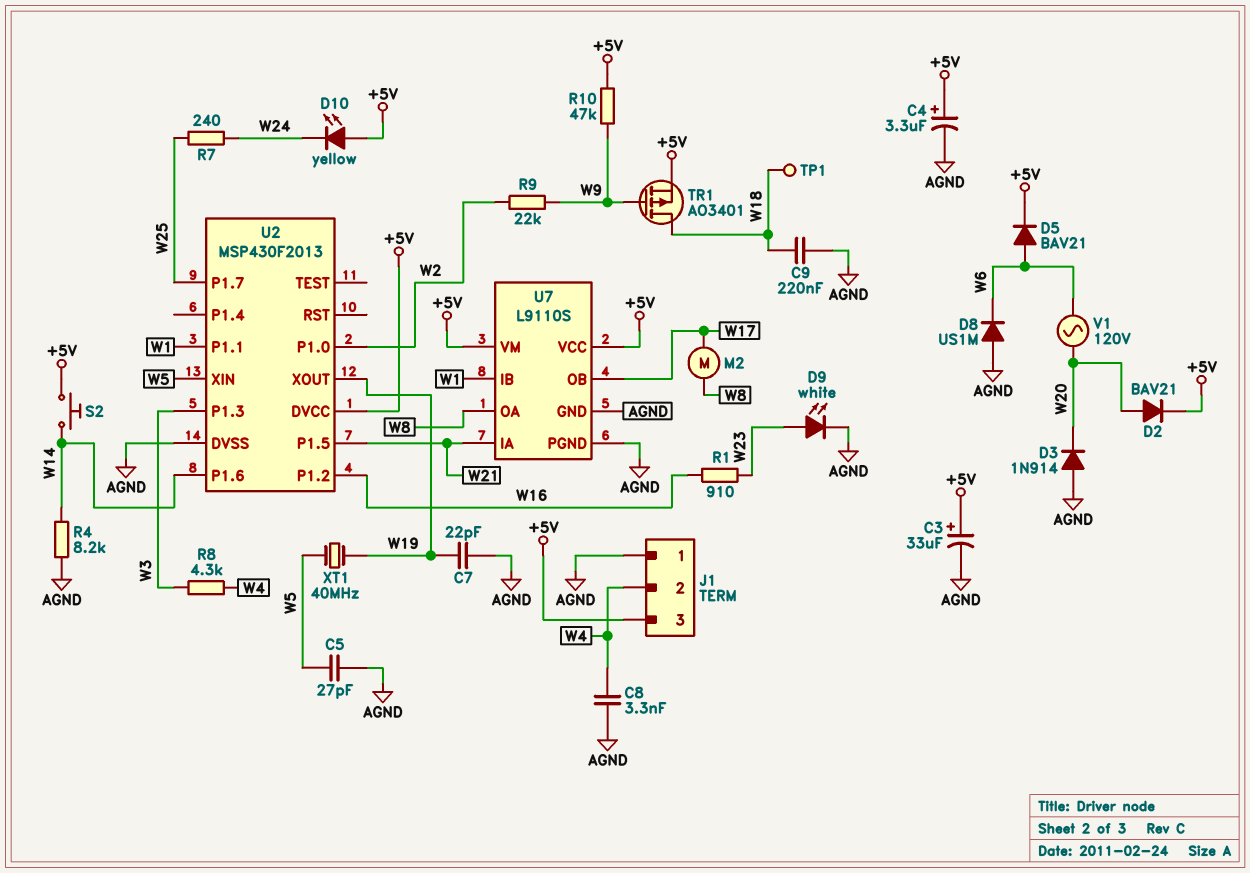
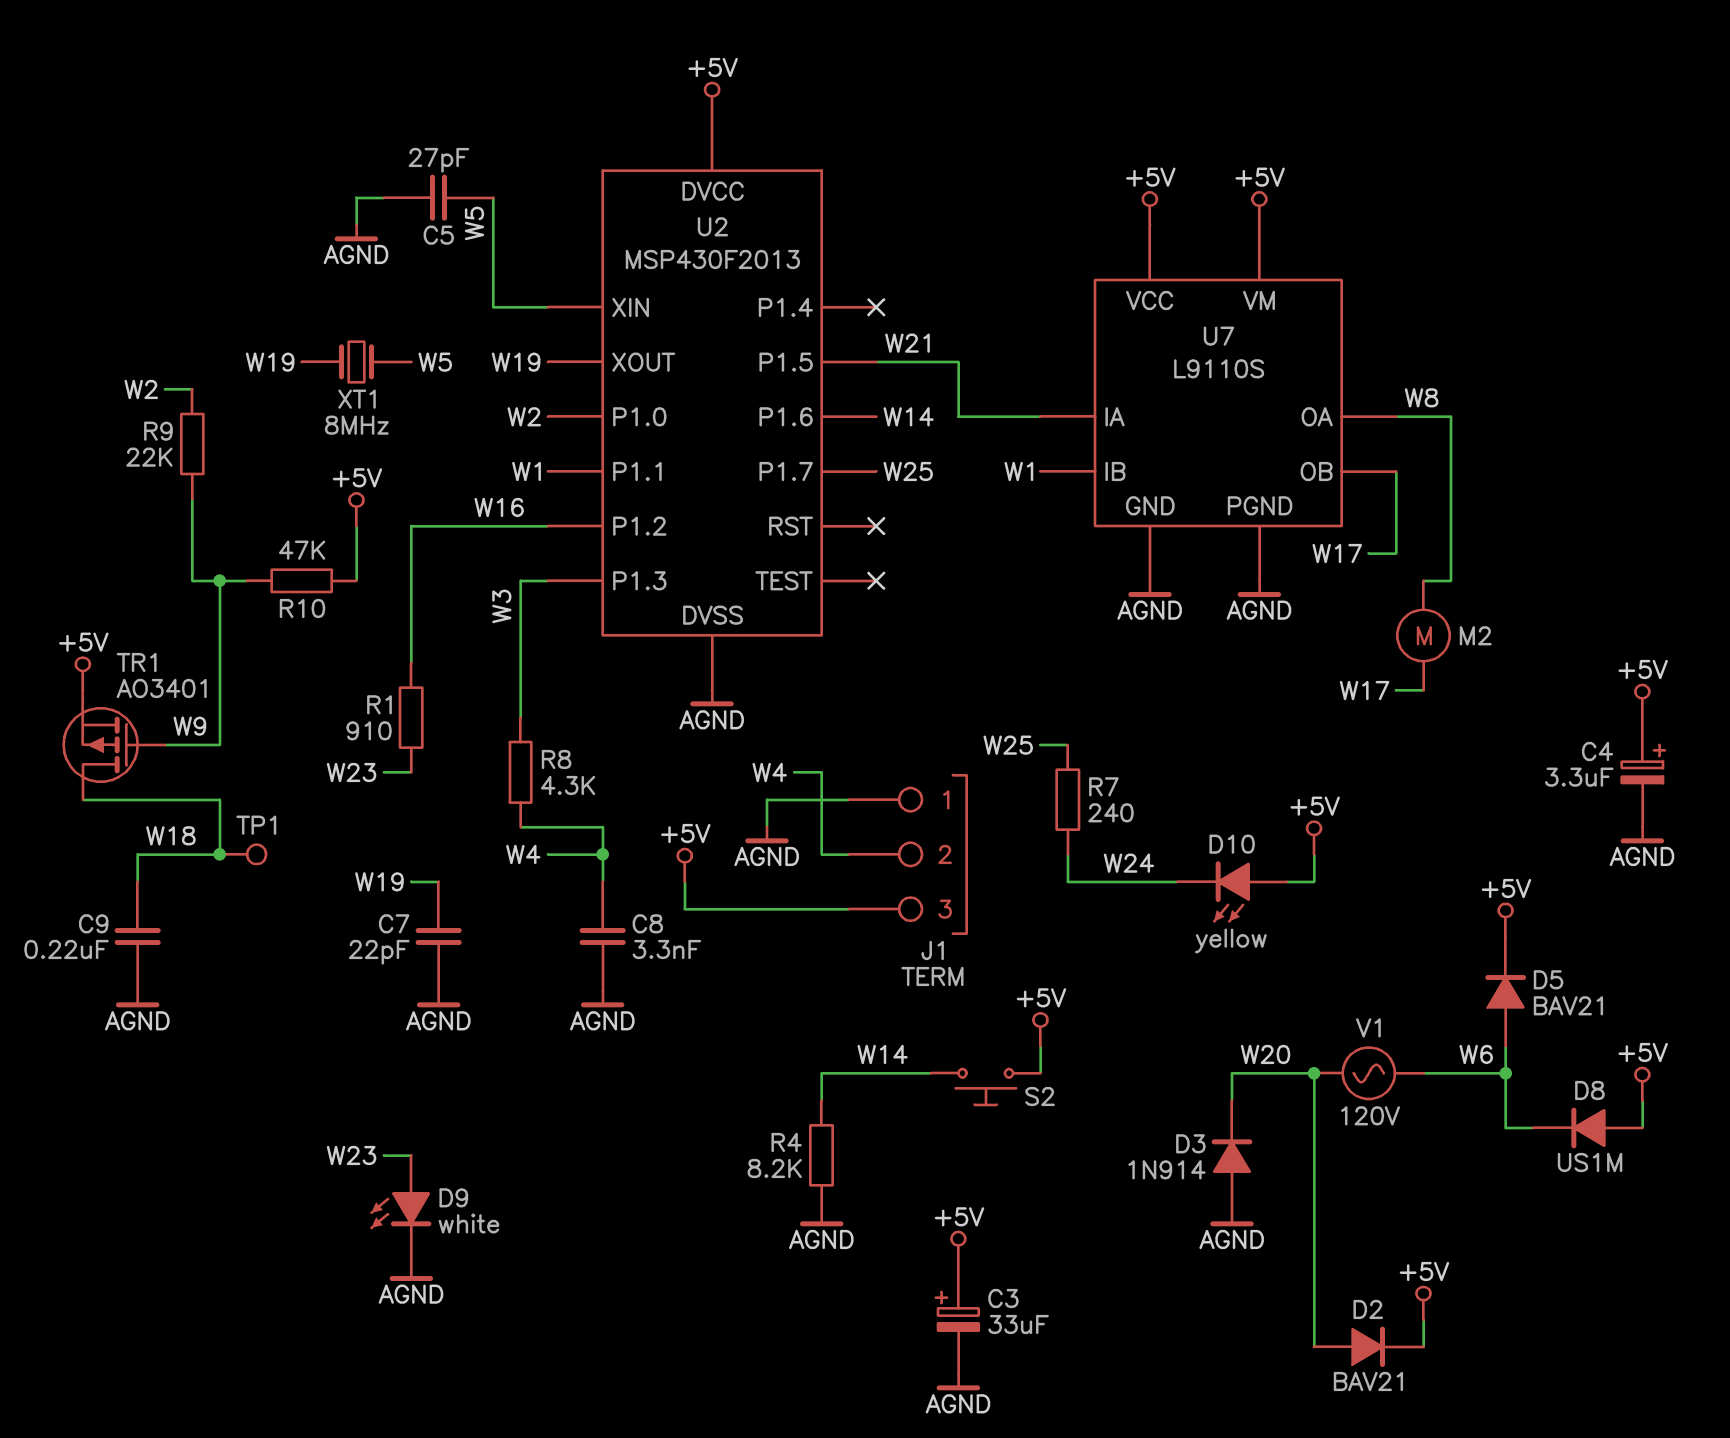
D8: diode US1M (A AGND, K W6) -> diode US1M (A +5V, K W6)
XT1: 40MHz (W5, W19) -> 8MHz (W5, W19)

